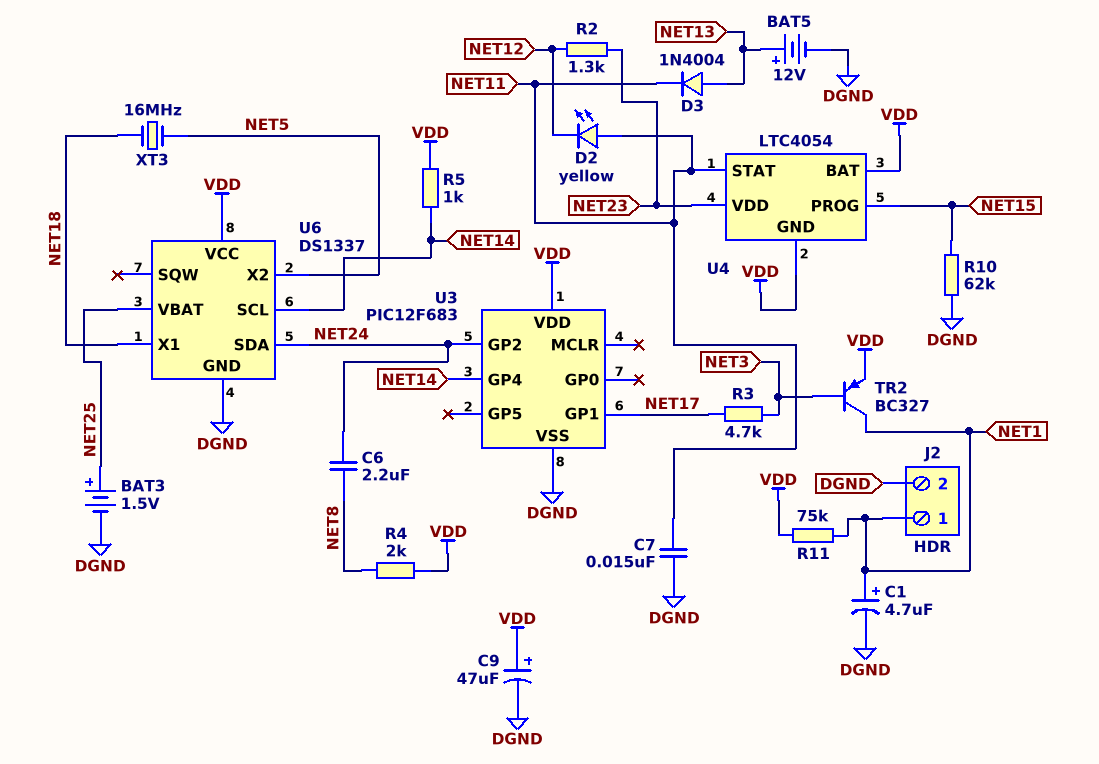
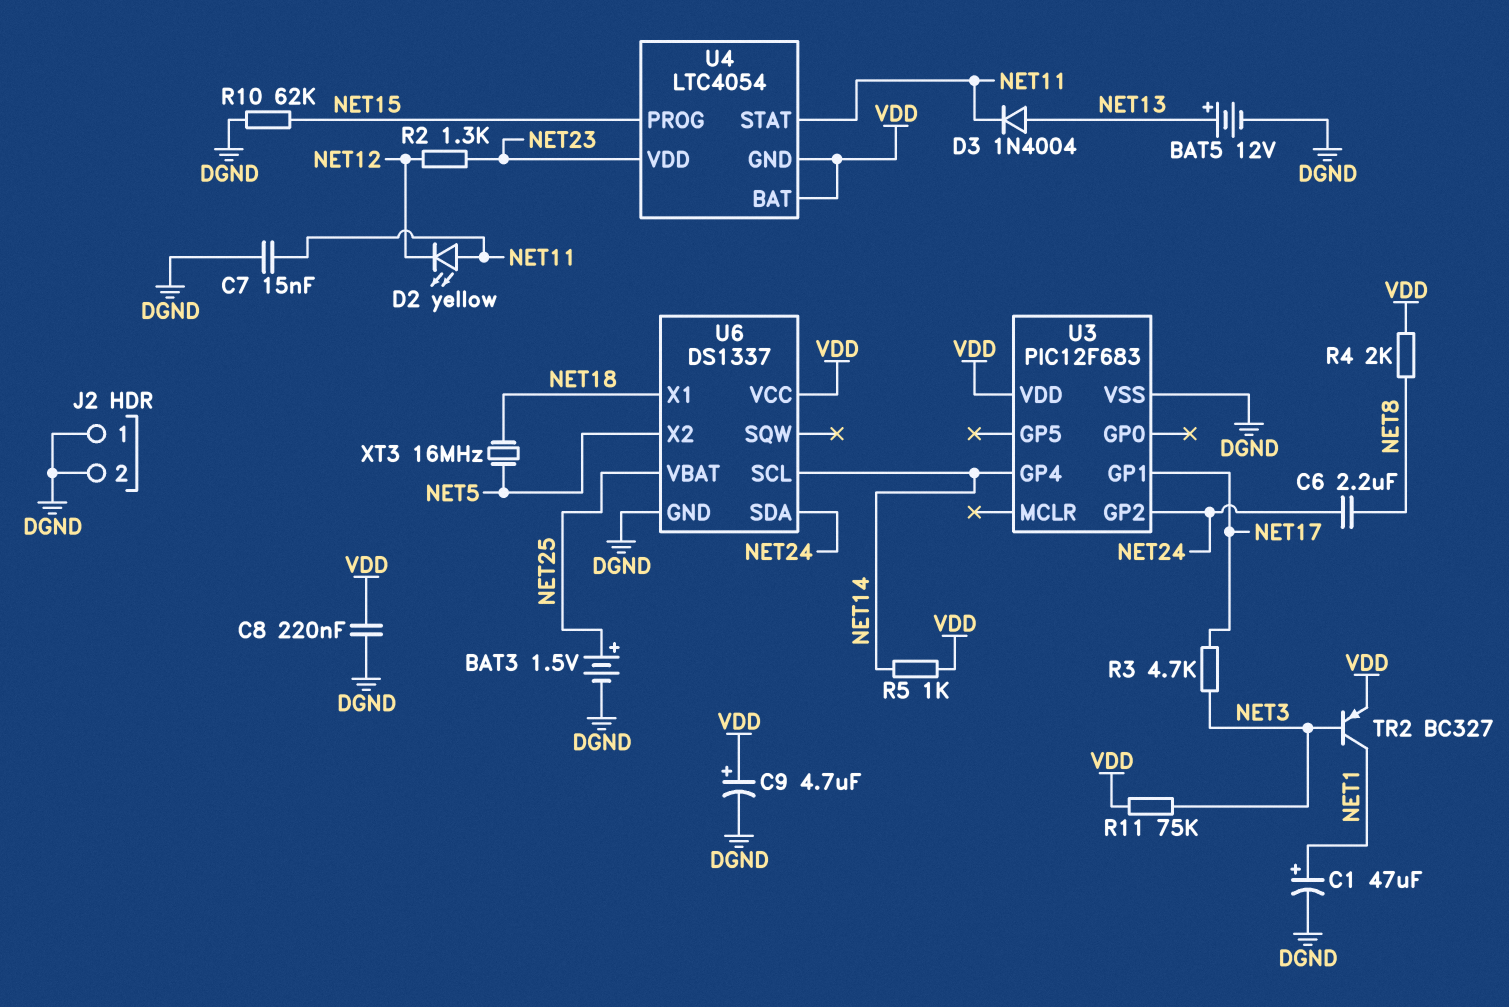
C1: 4.7uF (plus NET1, minus DGND) -> 47uF (plus NET1, minus DGND)
C8: none -> 220nF (DGND, VDD)
C9: 47uF (plus VDD, minus DGND) -> 4.7uF (plus VDD, minus DGND)
J2 pin 1: NET1 -> DGND
R11: 75k (NET1, VDD) -> 75k (NET3, VDD)

